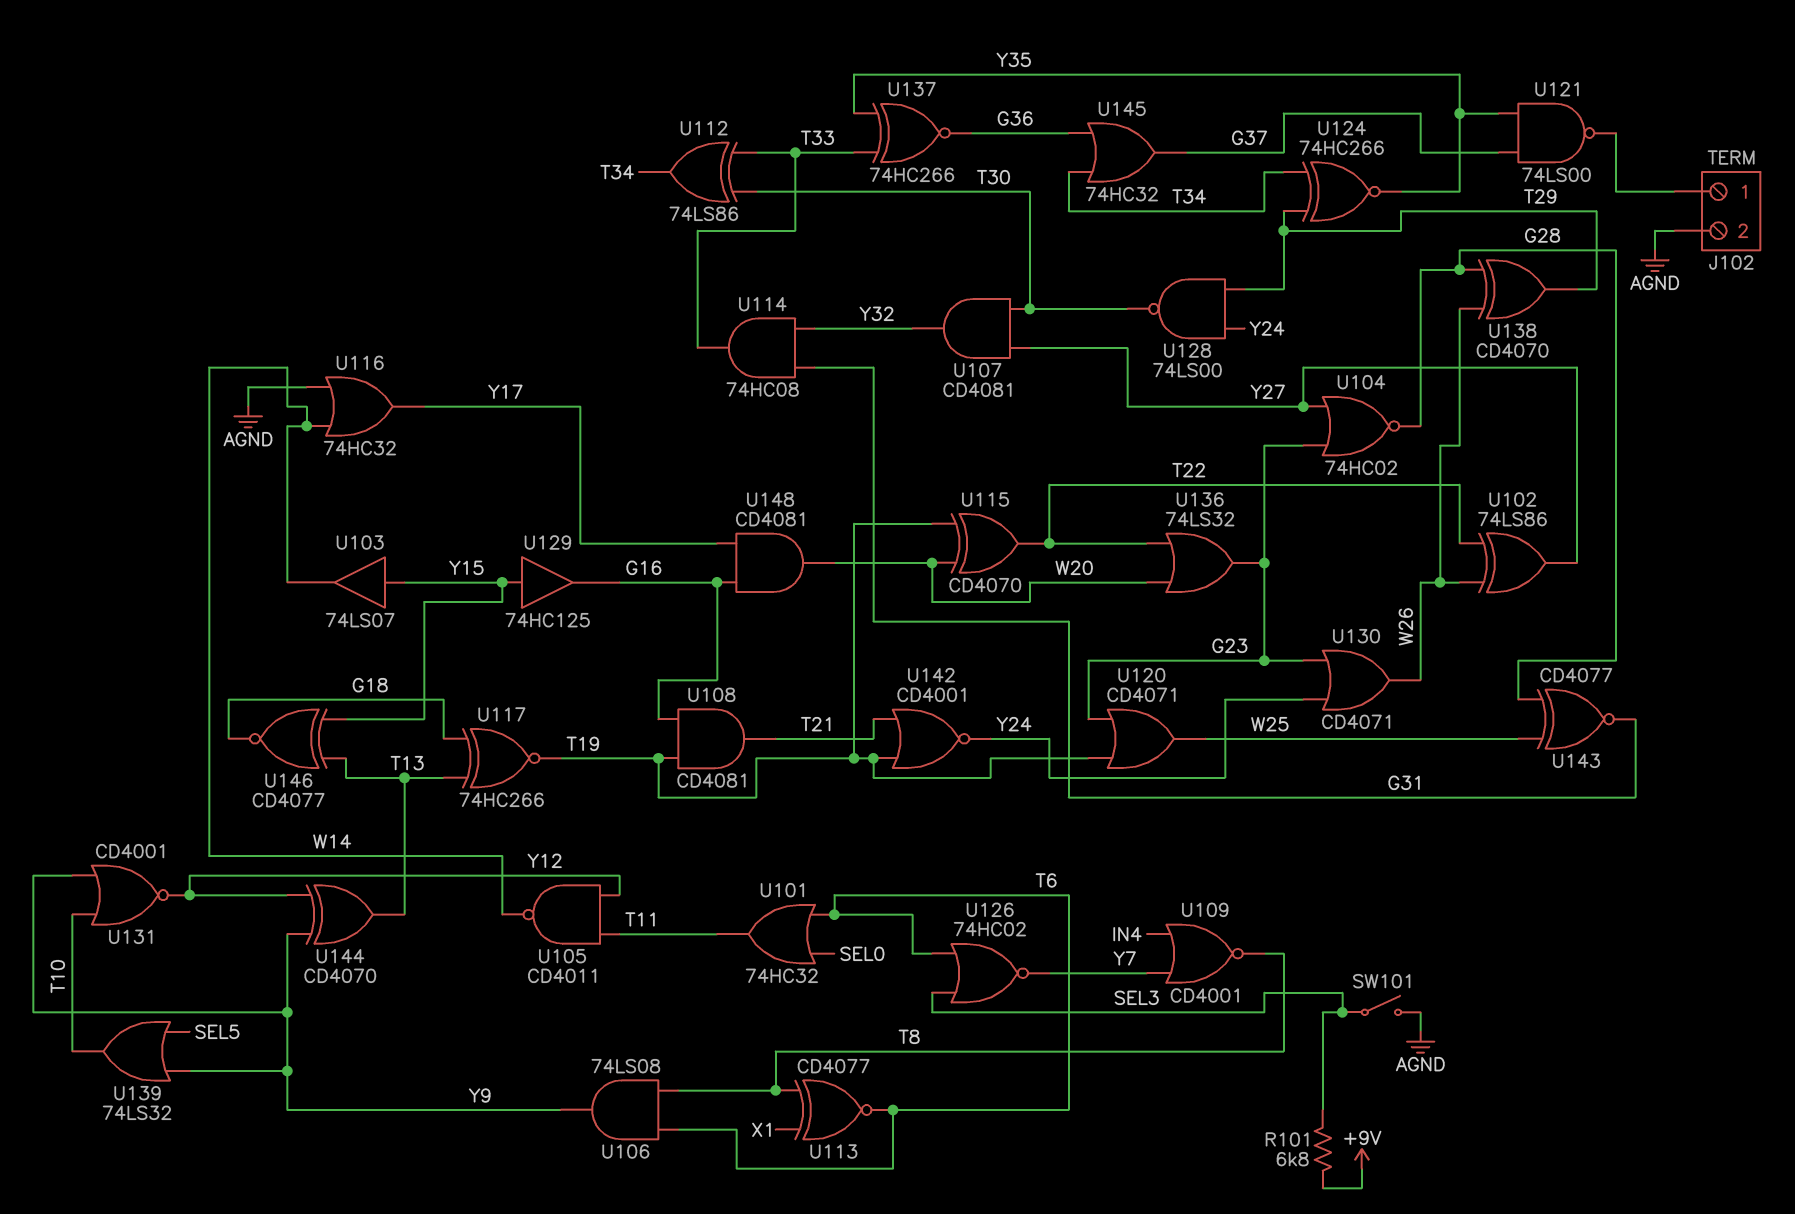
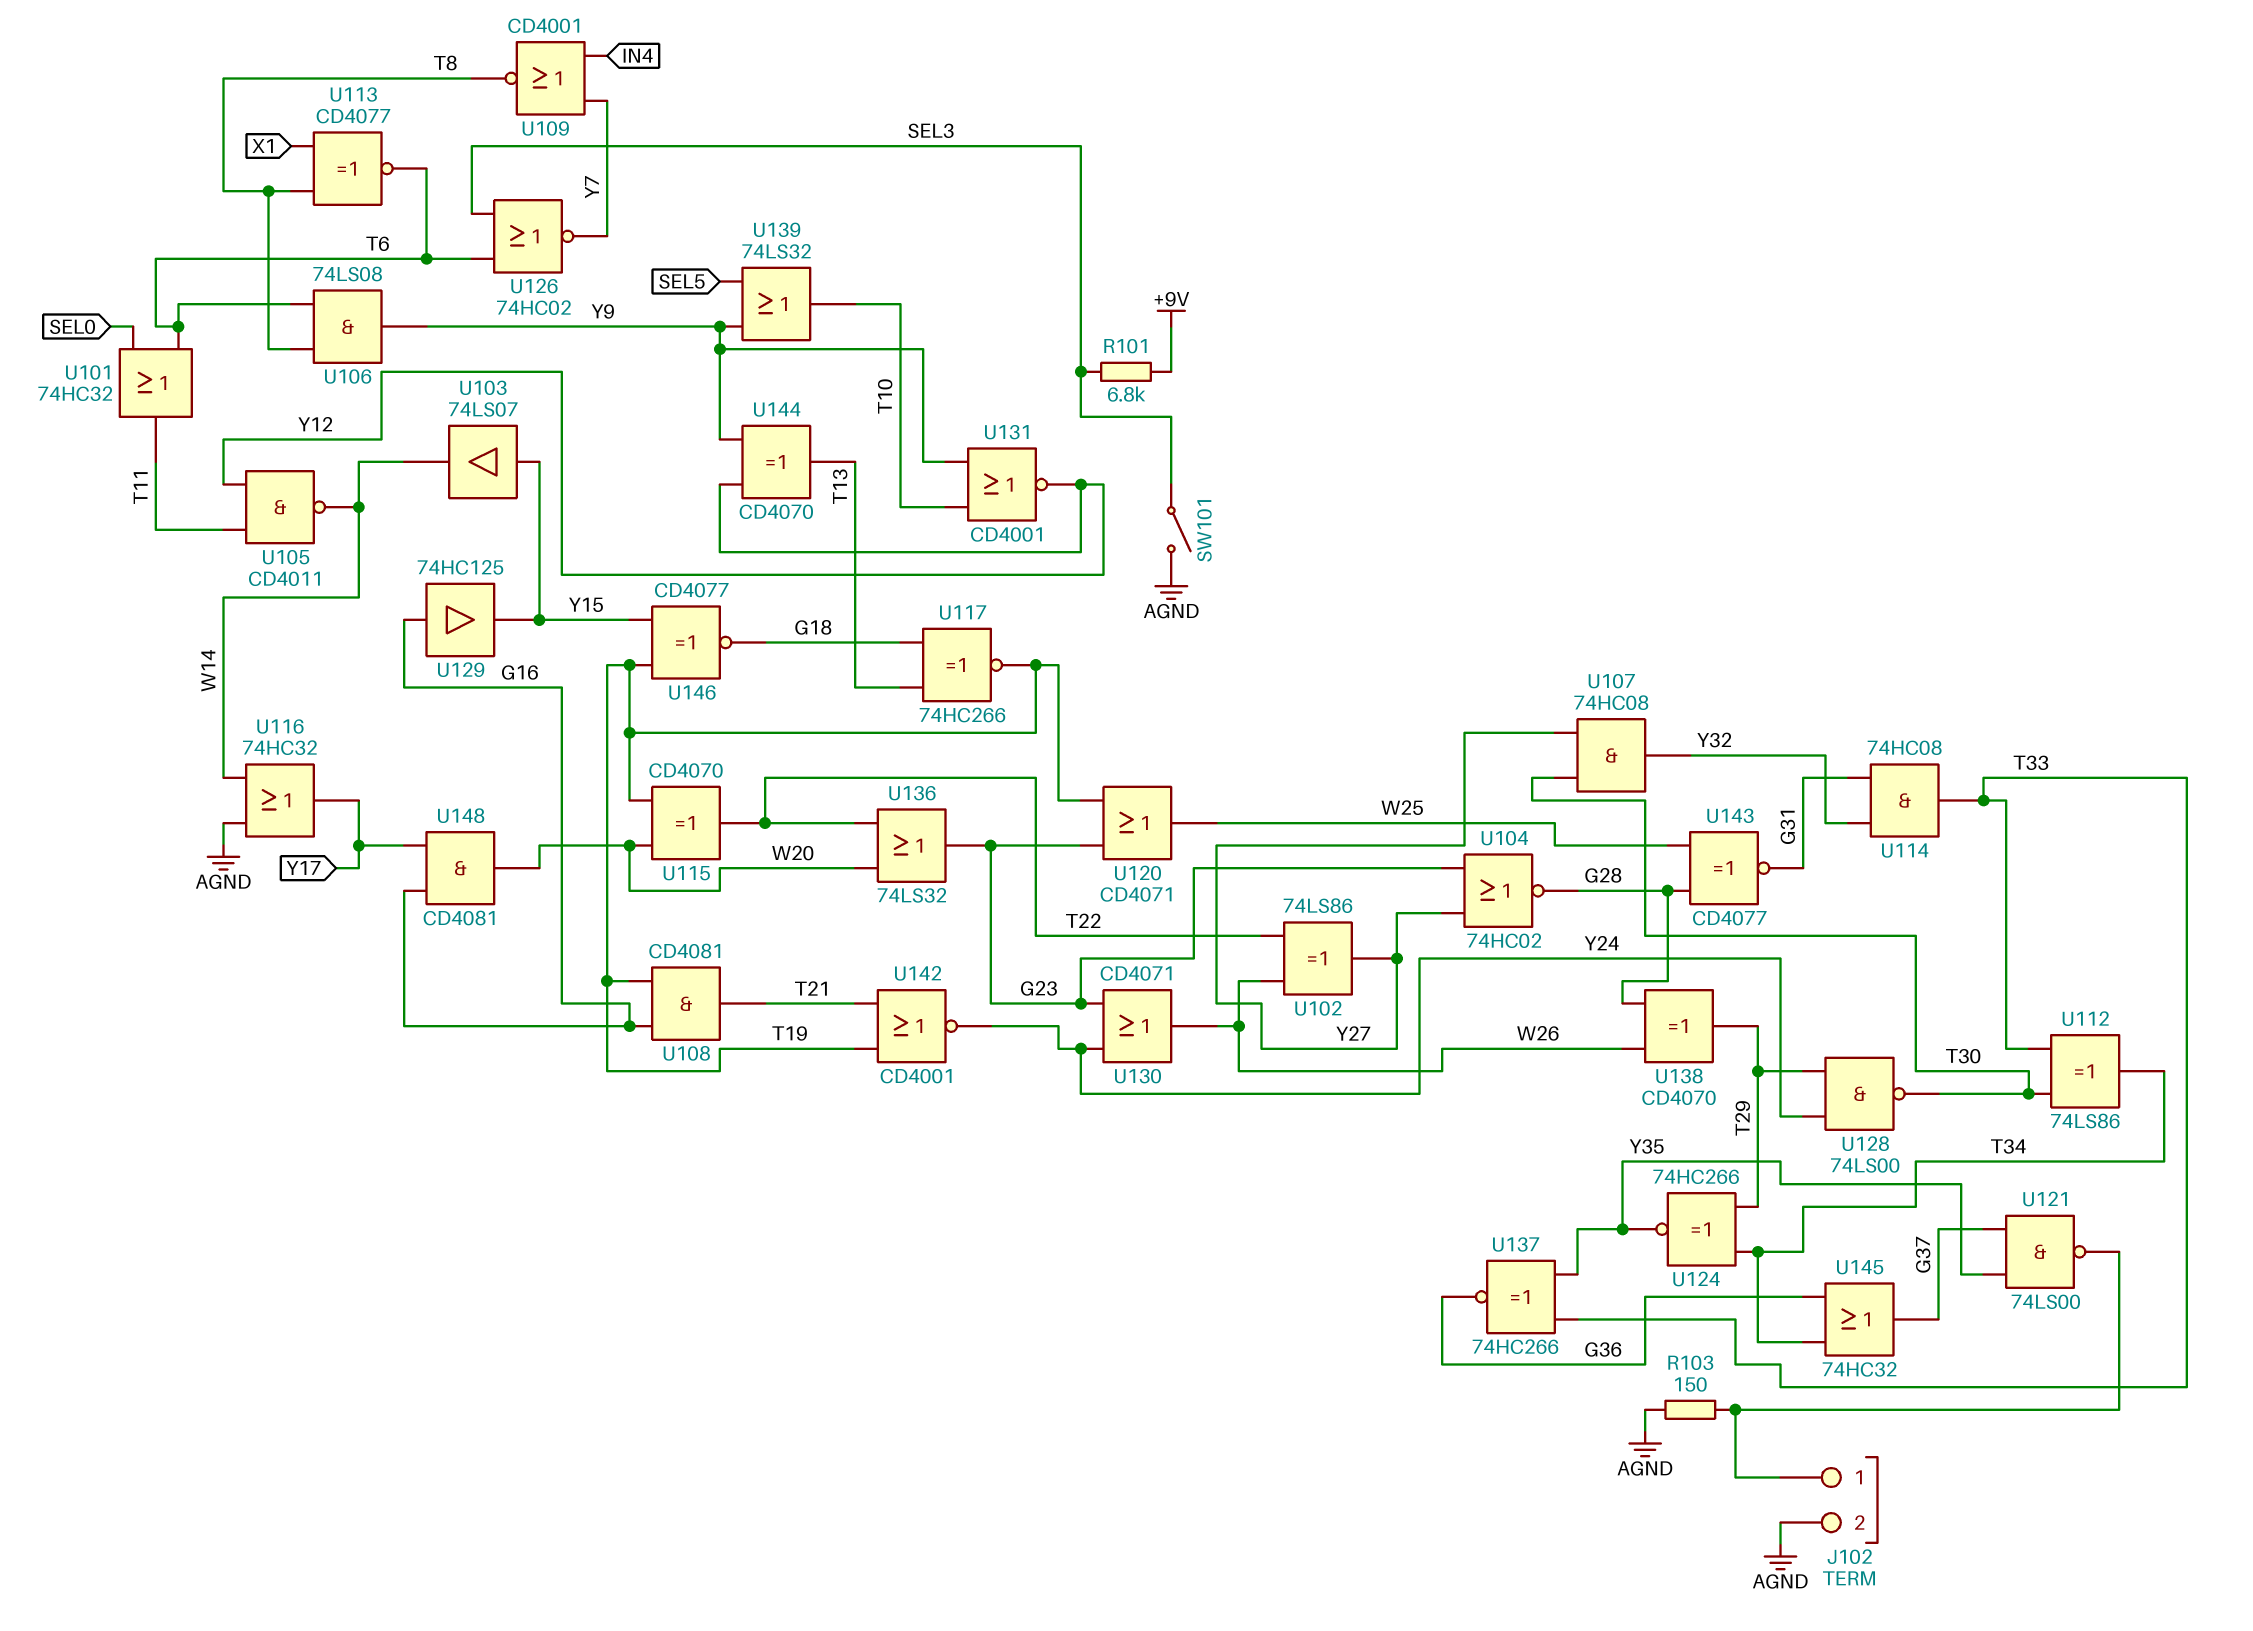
R103: none -> 150 (AGND, J102/1)
U107: AND CD4081 (in T30, in Y27, out Y32) -> AND 74HC08 (in T30, in Y27, out Y32)
U129: buffer 74HC125 (in Y15, out G16) -> buffer 74HC125 (in G16, out Y15)
U146: XNOR CD4077 (in T13, in Y15, out G18) -> XNOR CD4077 (in T19, in Y15, out G18)

